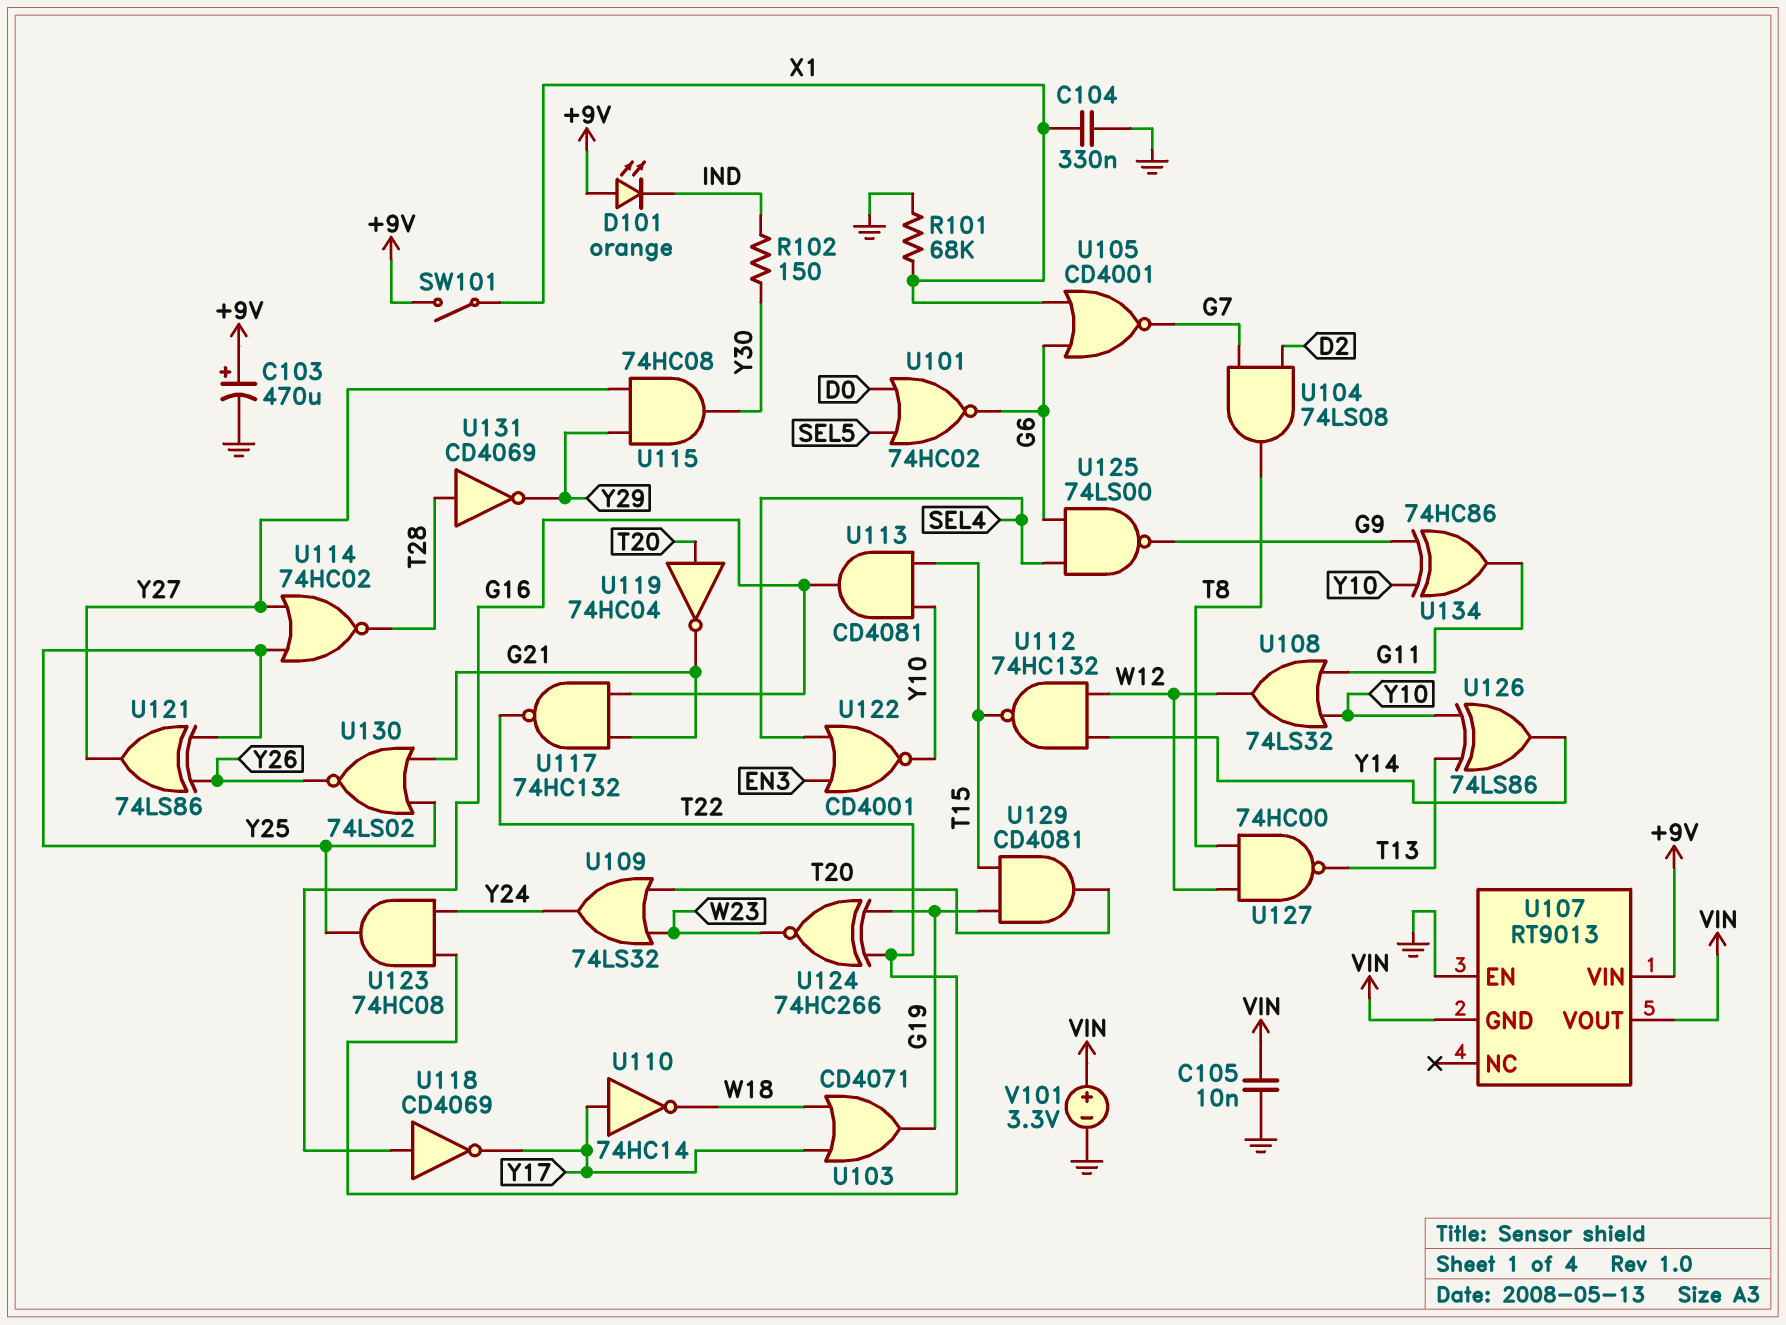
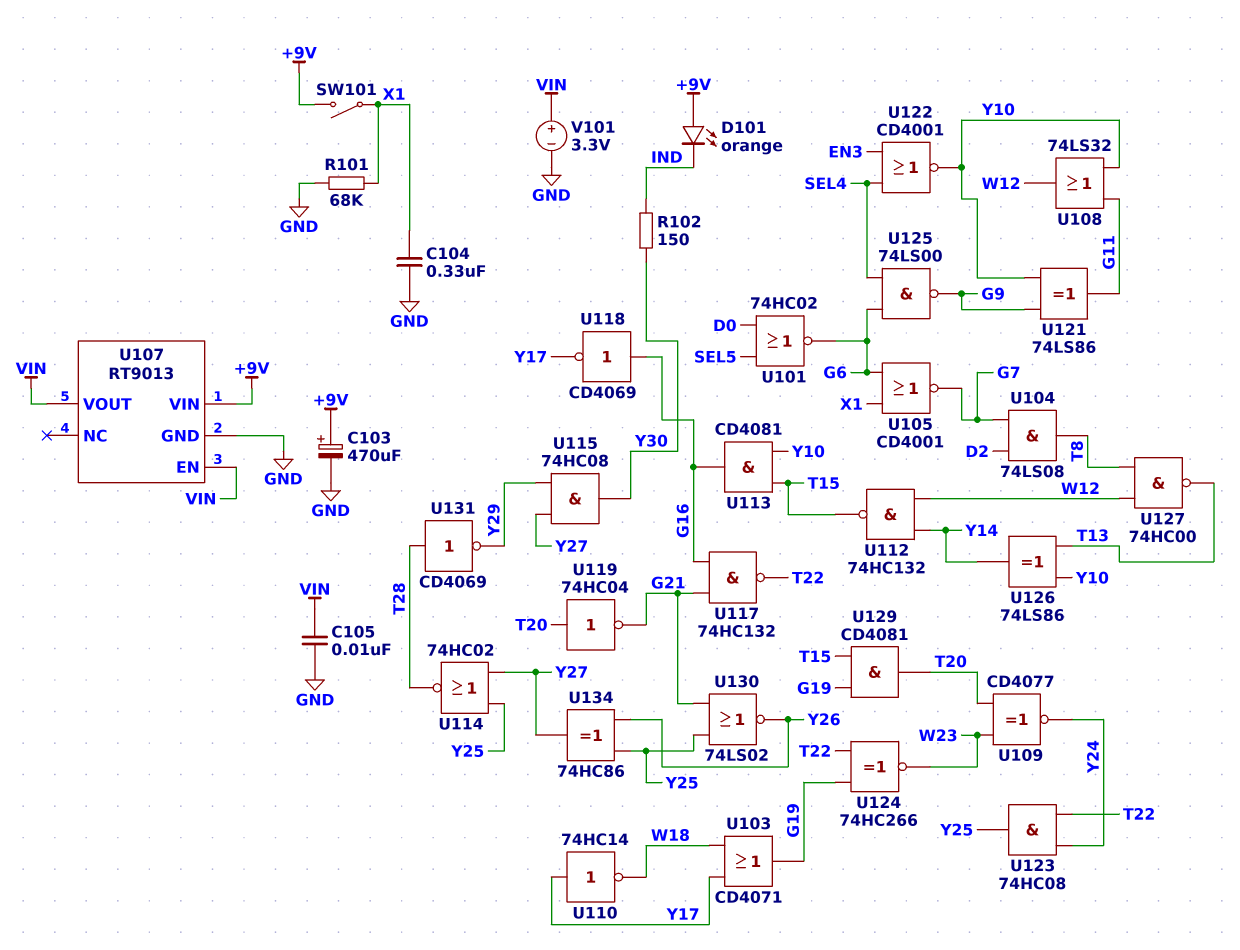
U107 pin EN: GND -> VIN
U107 pin GND: VIN -> GND
U109: OR 74LS32 (in T20, in W23, out Y24) -> XNOR CD4077 (in T20, in W23, out Y24)
U121: XOR 74LS86 (in Y25, in Y26, out Y27) -> XOR 74LS86 (in G9, in Y10, out G11)
U134: XOR 74HC86 (in G9, in Y10, out G11) -> XOR 74HC86 (in Y25, in Y26, out Y27)

